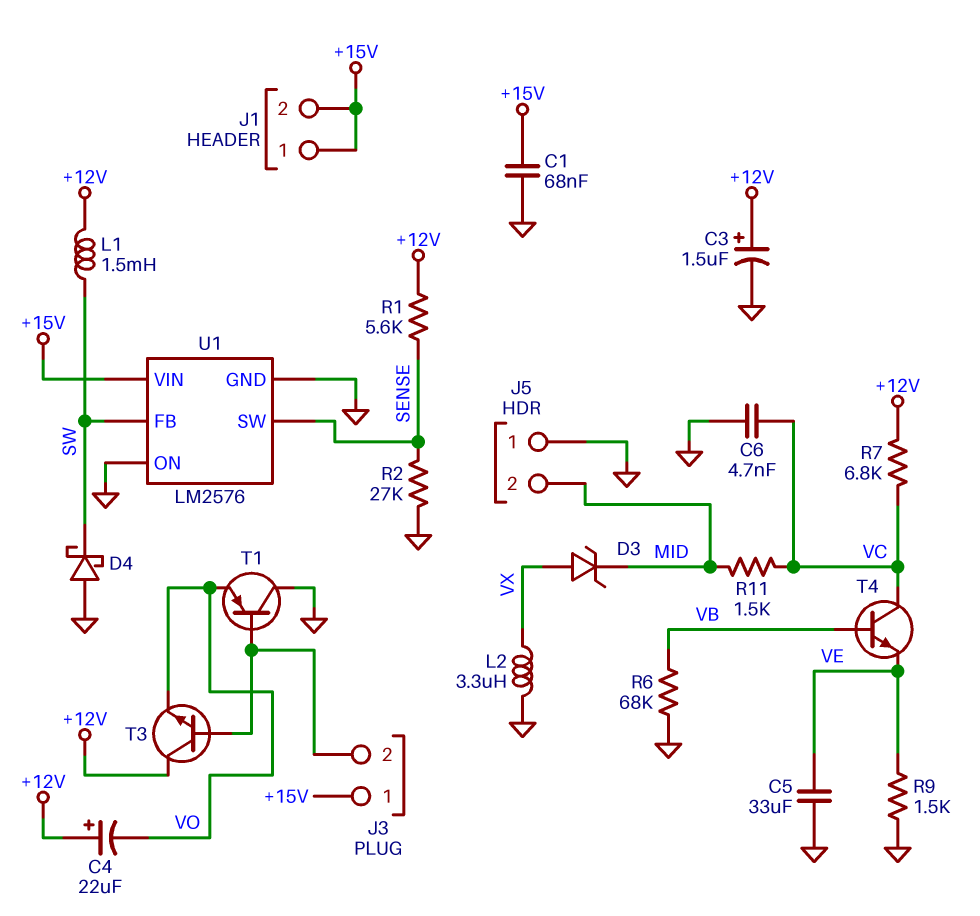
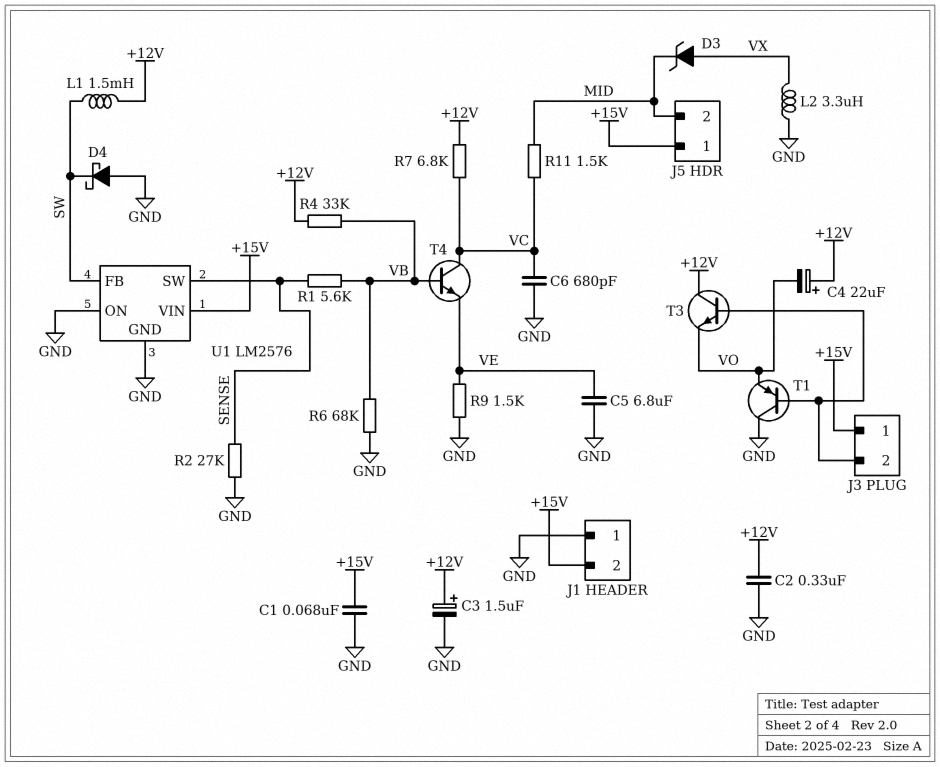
C2: none -> 330nF (+12V, GND)
C5: 33uF (GND, VE) -> 6.8uF (GND, VE)
C6: 4.7nF (GND, VC) -> 680pF (GND, VC)
J1 pin 1: +15V -> GND
J5 pin 1: GND -> +15V
R1: 5.6k (+12V, SENSE) -> 5.6k (SENSE, VB)
R4: none -> 33k (+12V, VB)

